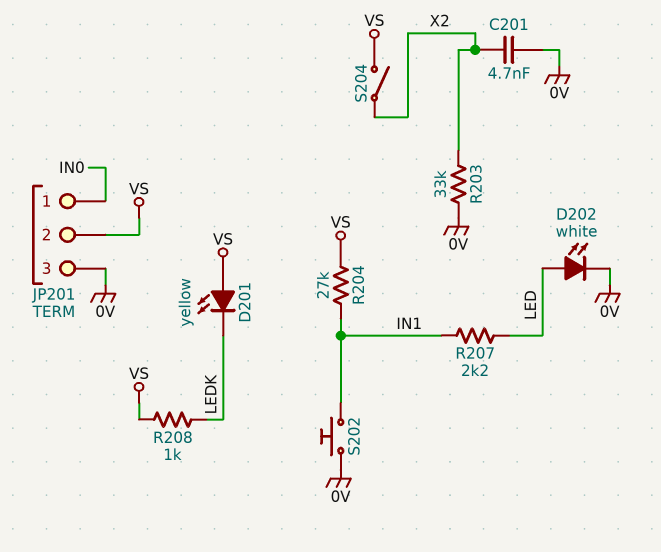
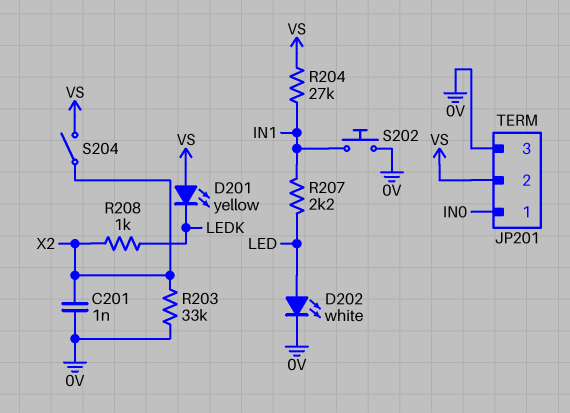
C201: 4.7nF (0V, X2) -> 1nF (0V, X2)
R208: 1k (LEDK, VS) -> 1k (LEDK, X2)

